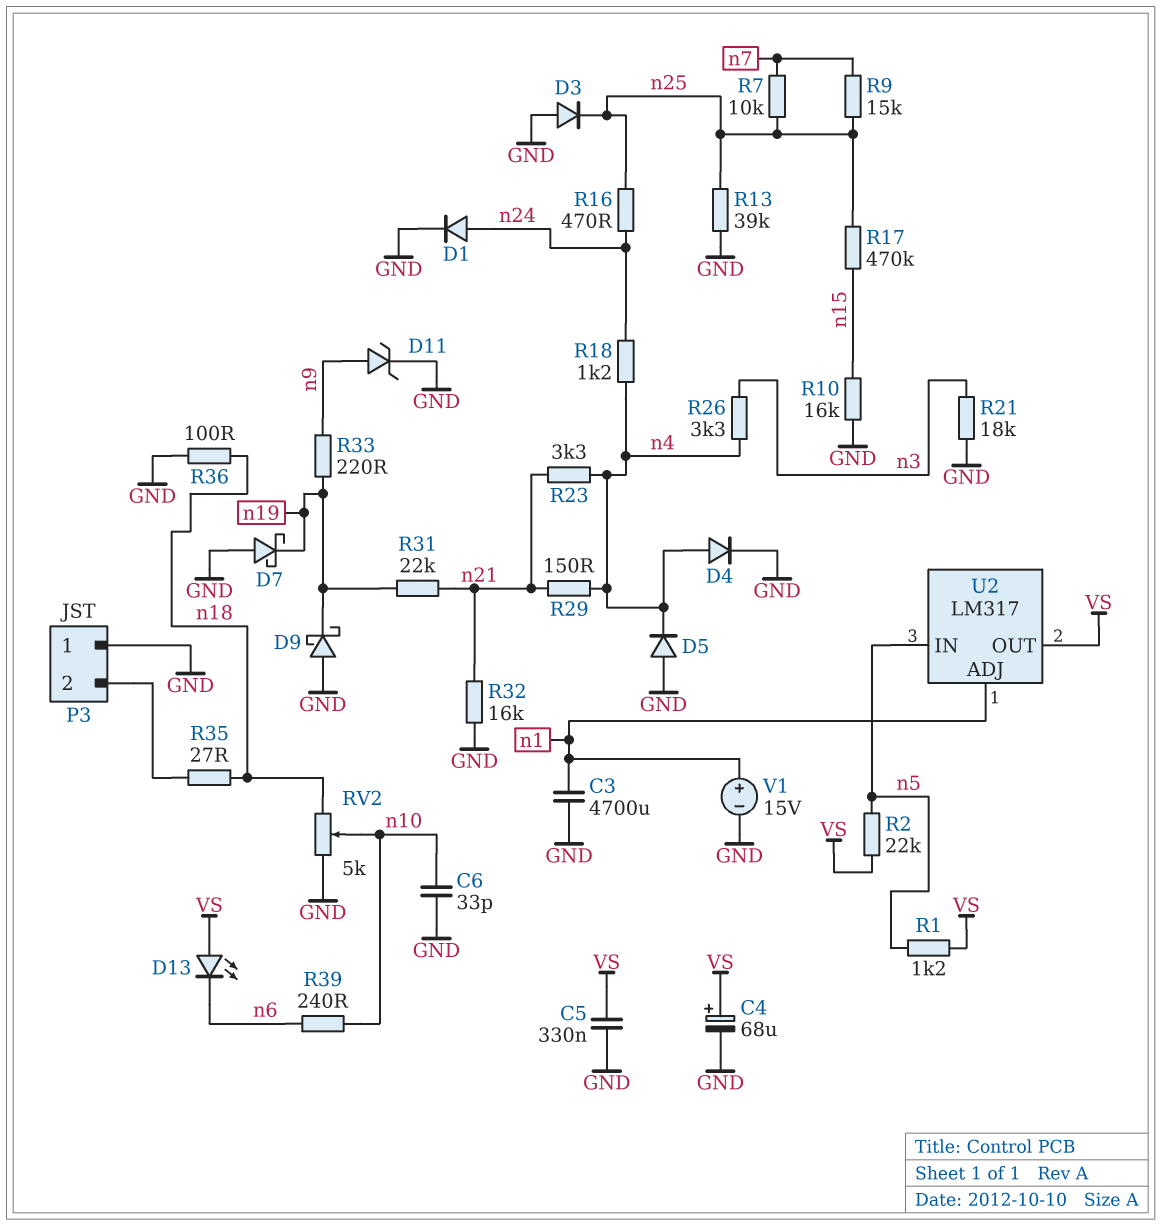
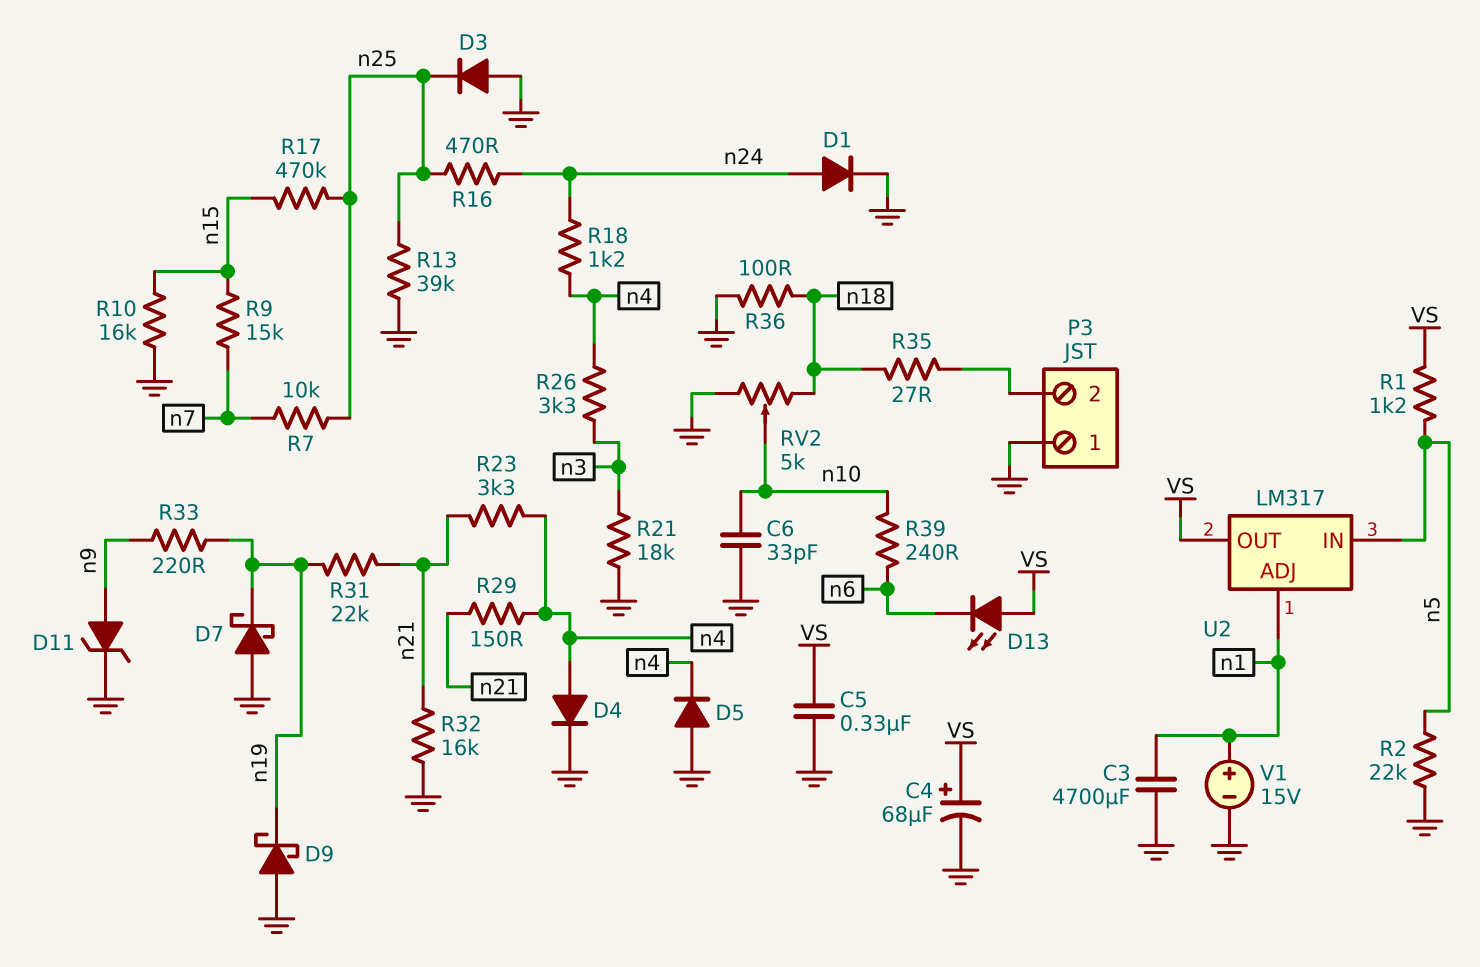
R2: 22k (VS, n5) -> 22k (GND, n5)
R9: 15k (n7, n25) -> 15k (n7, n15)

